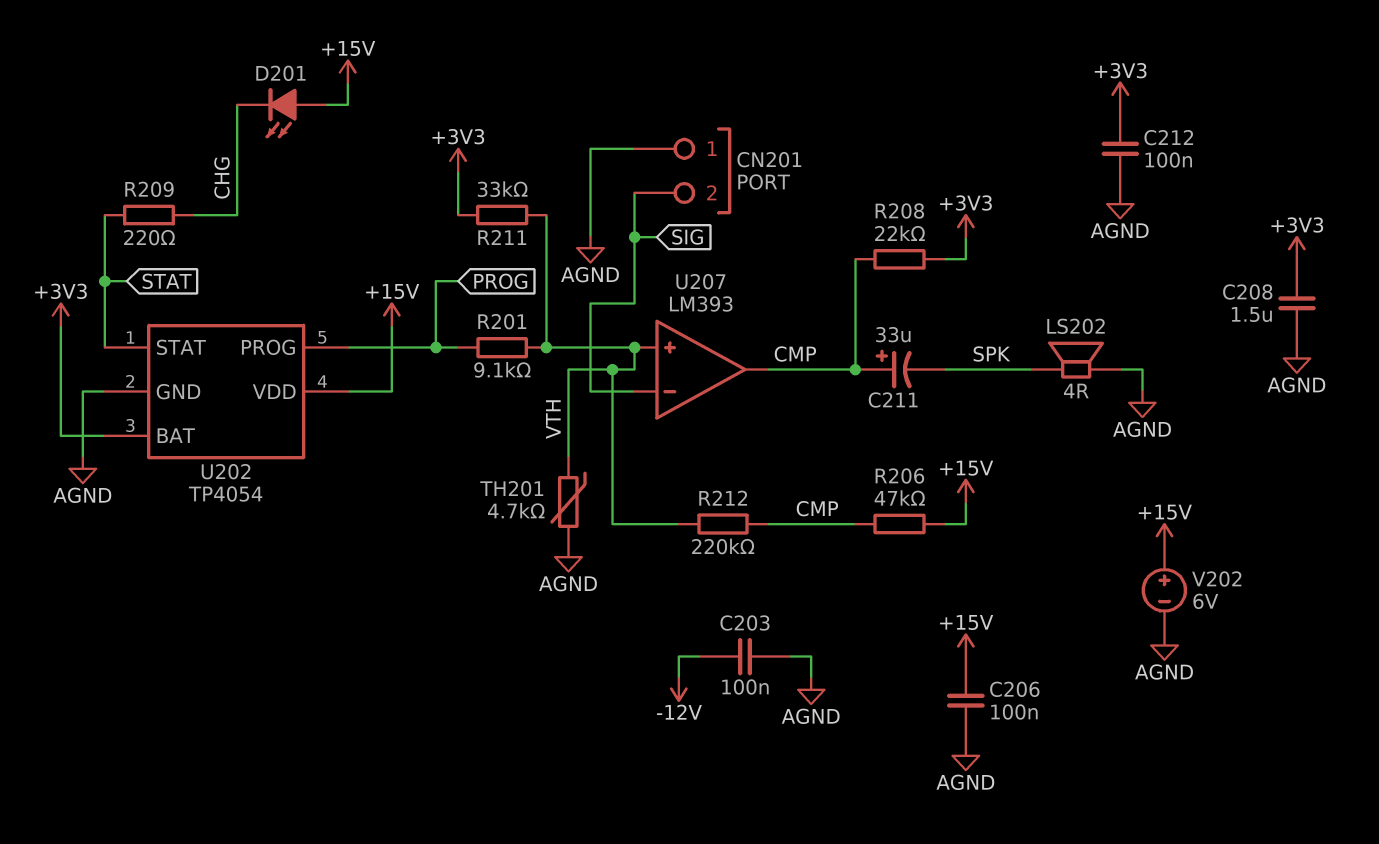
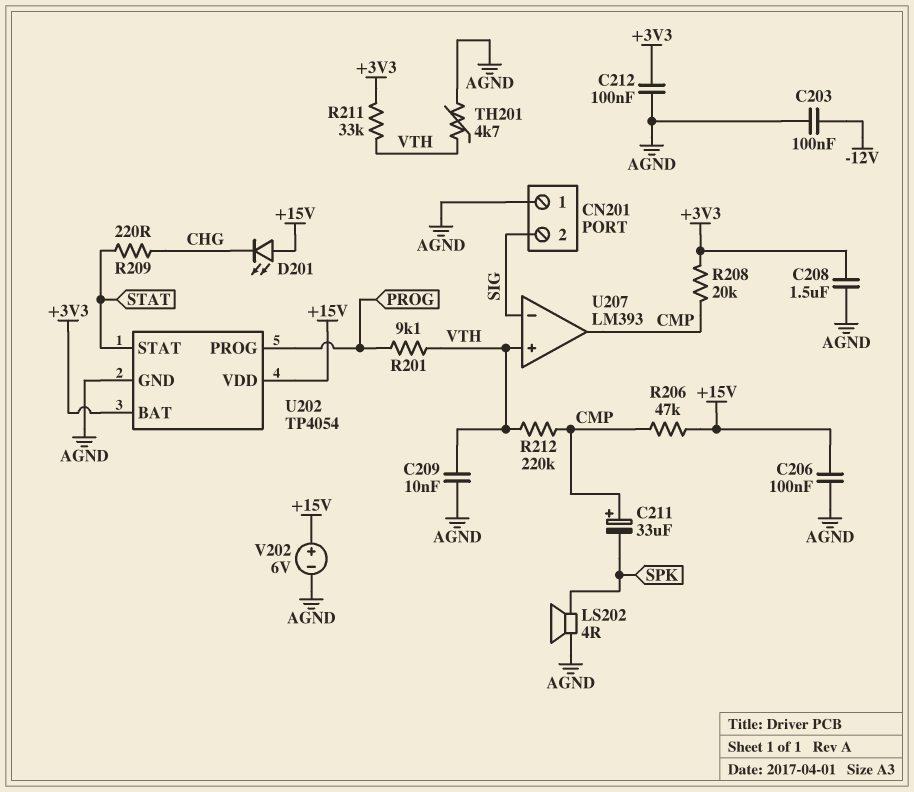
C209: none -> 10nF (AGND, VTH)
R208: 22k (+3V3, CMP) -> 20k (+3V3, CMP)

